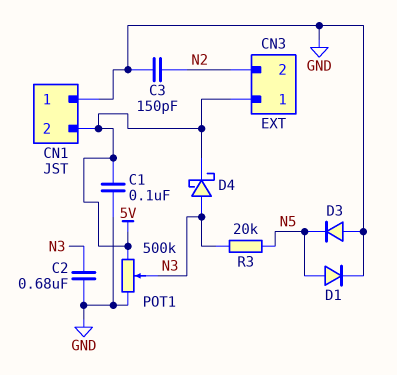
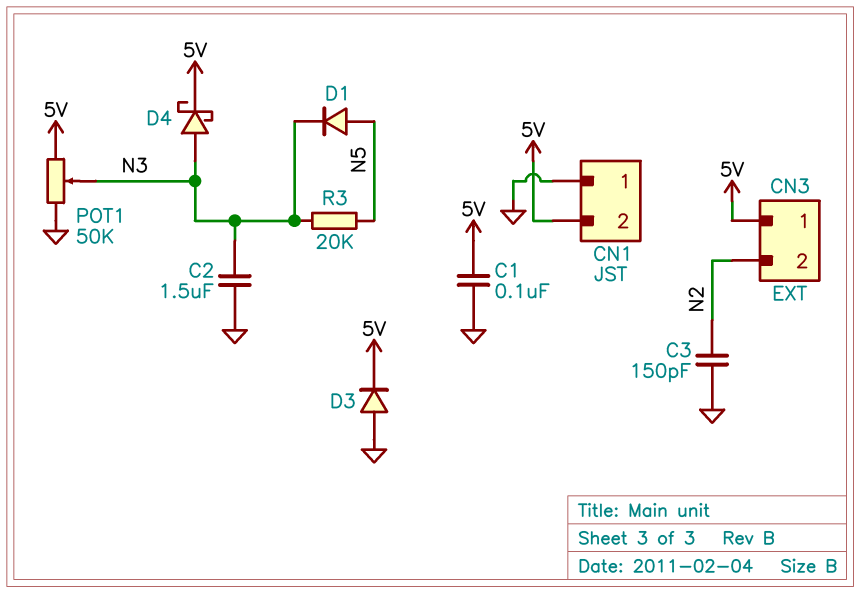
C2: 680nF (GND, N3) -> 1.5uF (GND, N3)
D1: diode (A N5, K GND) -> diode (A N5, K N3)
D3: diode (A GND, K N5) -> diode (A GND, K 5V)
POT1: 500k (5V, GND, wiper N3) -> 50k (5V, GND, wiper N3)

